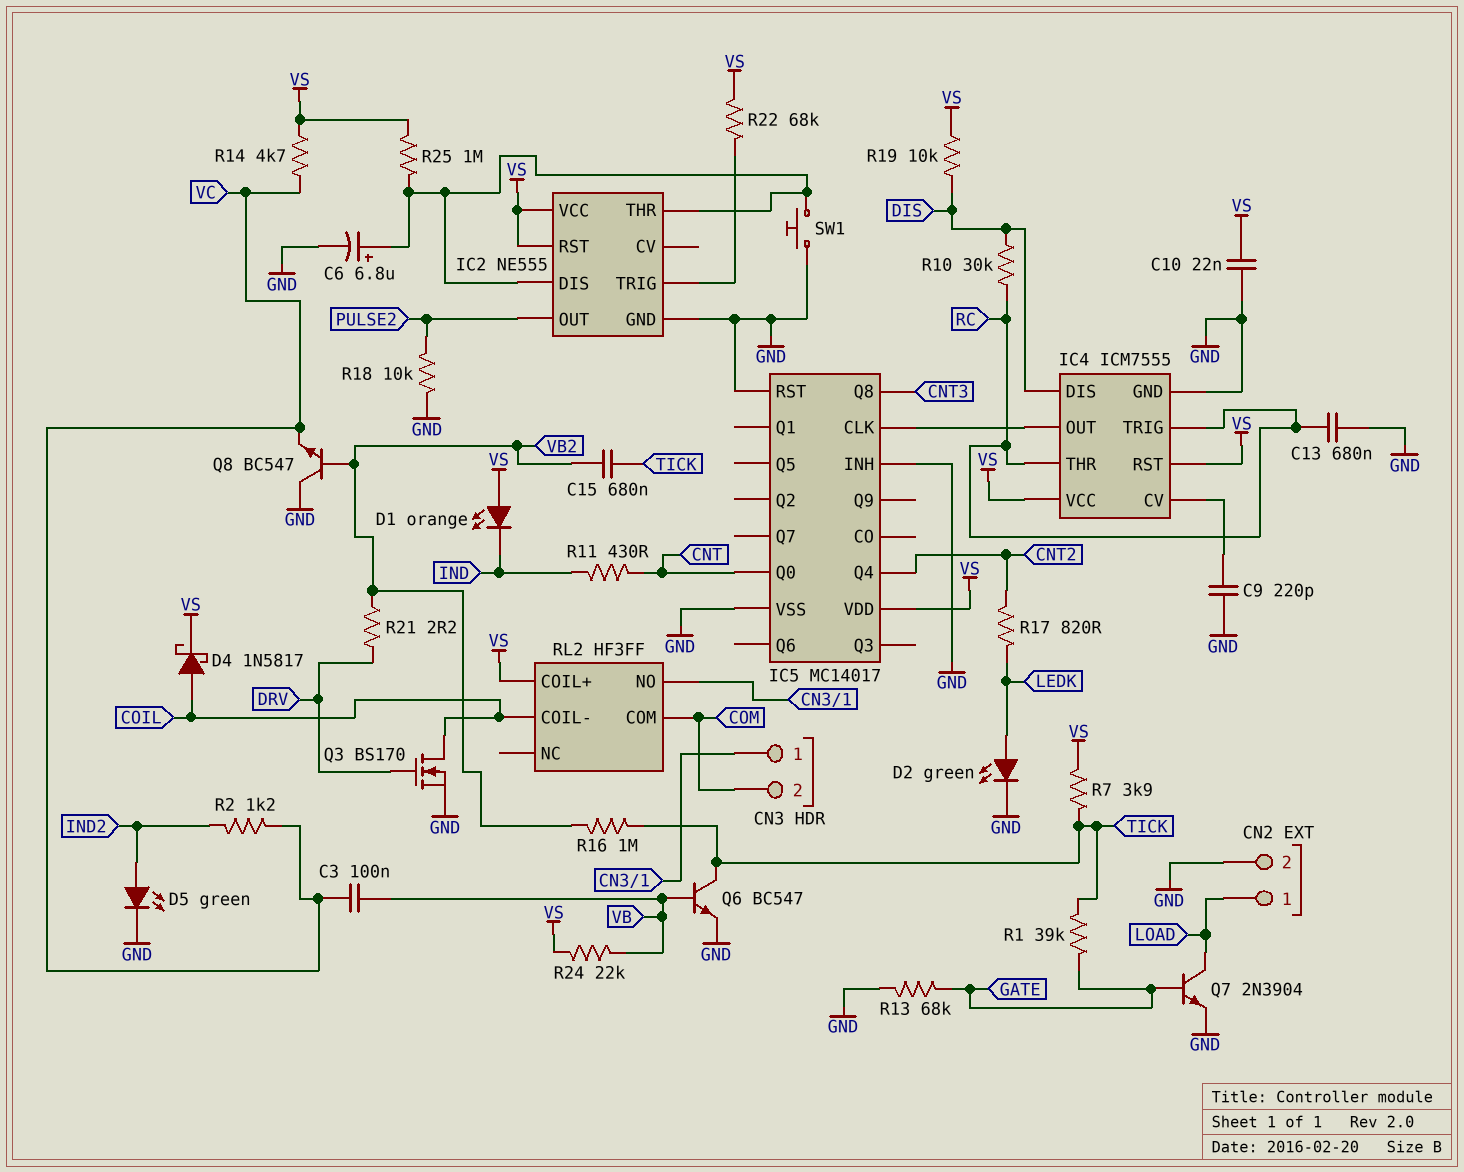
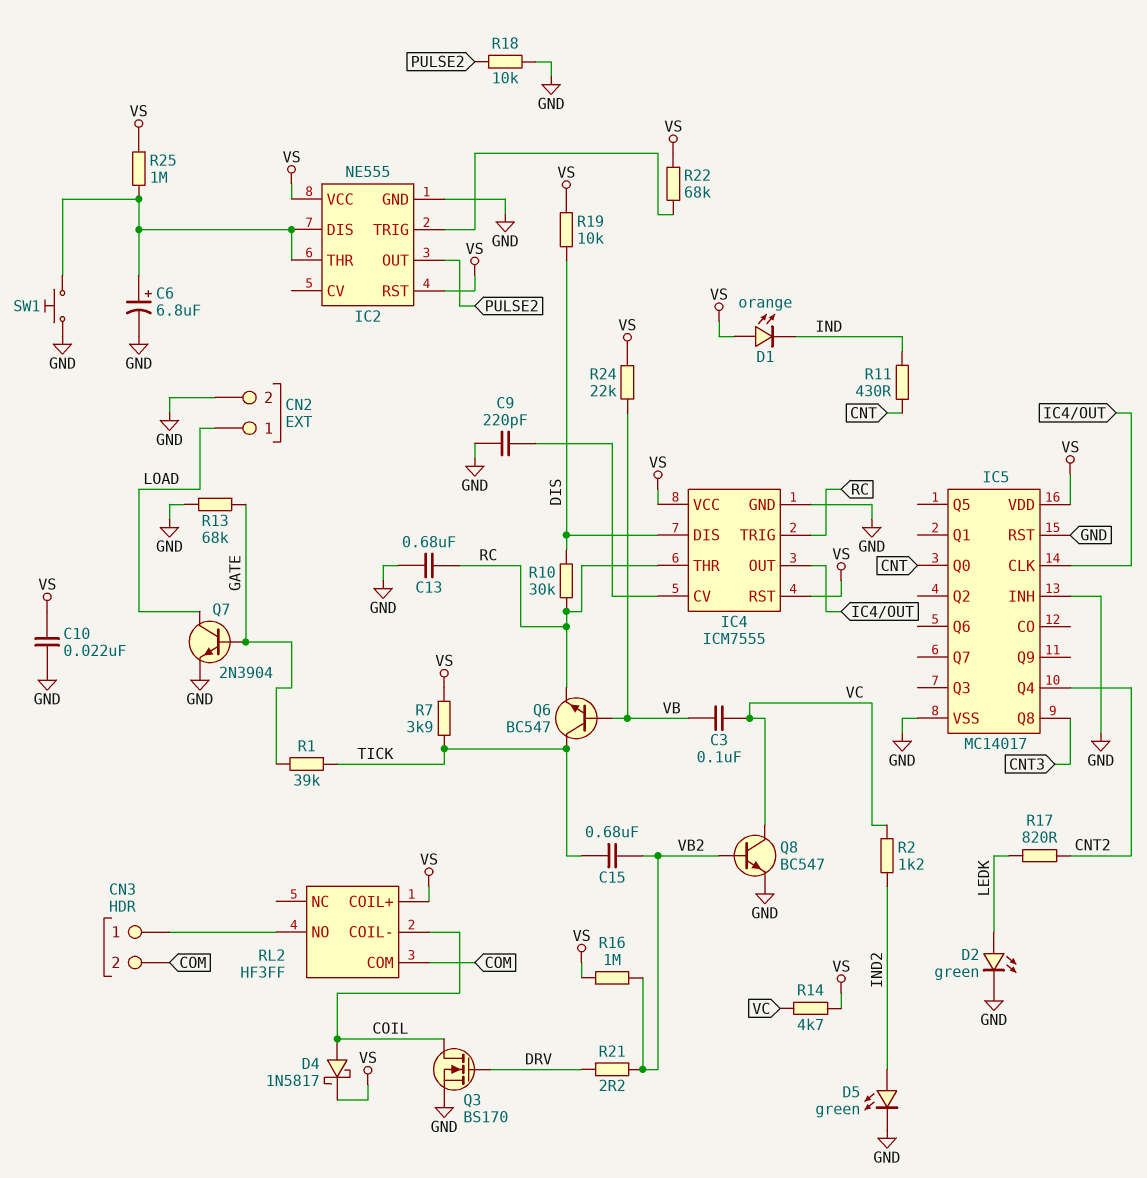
Q6: NPN BC547 (B VB, C TICK, E GND) -> NPN BC547 (B VB, C TICK, E RC)
Q8: NPN BC547 (B VB2, C GND, E VC) -> NPN BC547 (B VB2, C VC, E GND)
R16: 1M (TICK, VB2) -> 1M (VB2, VS)

